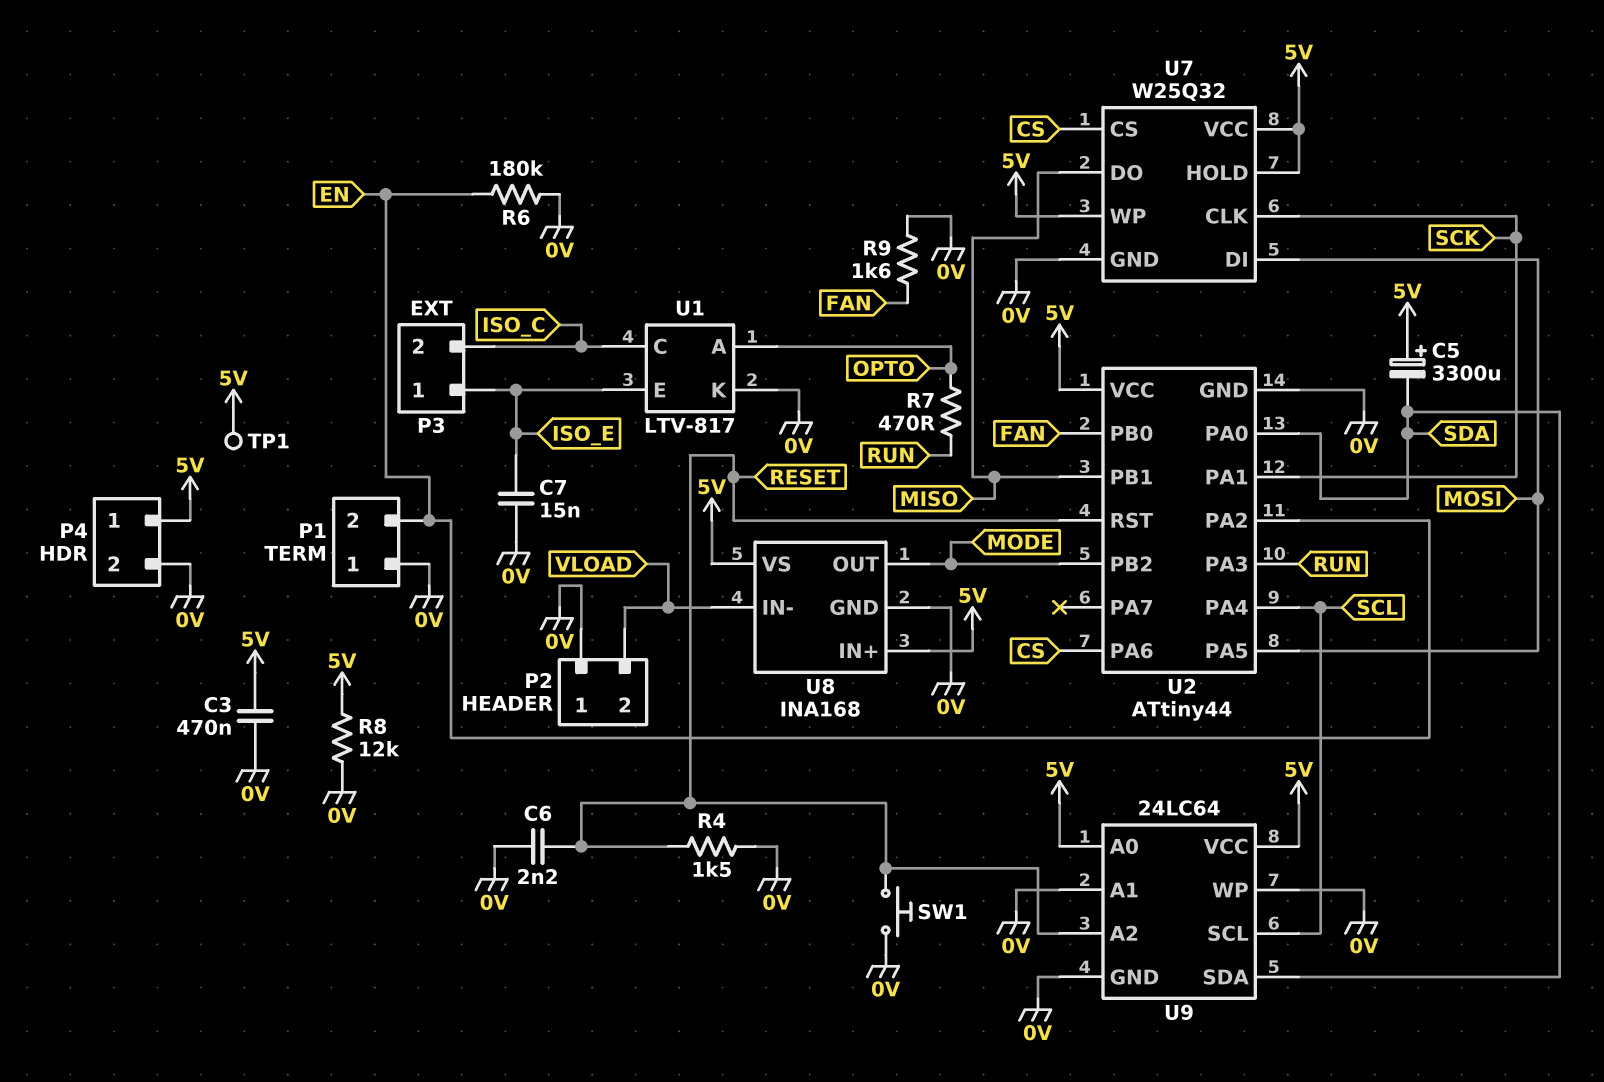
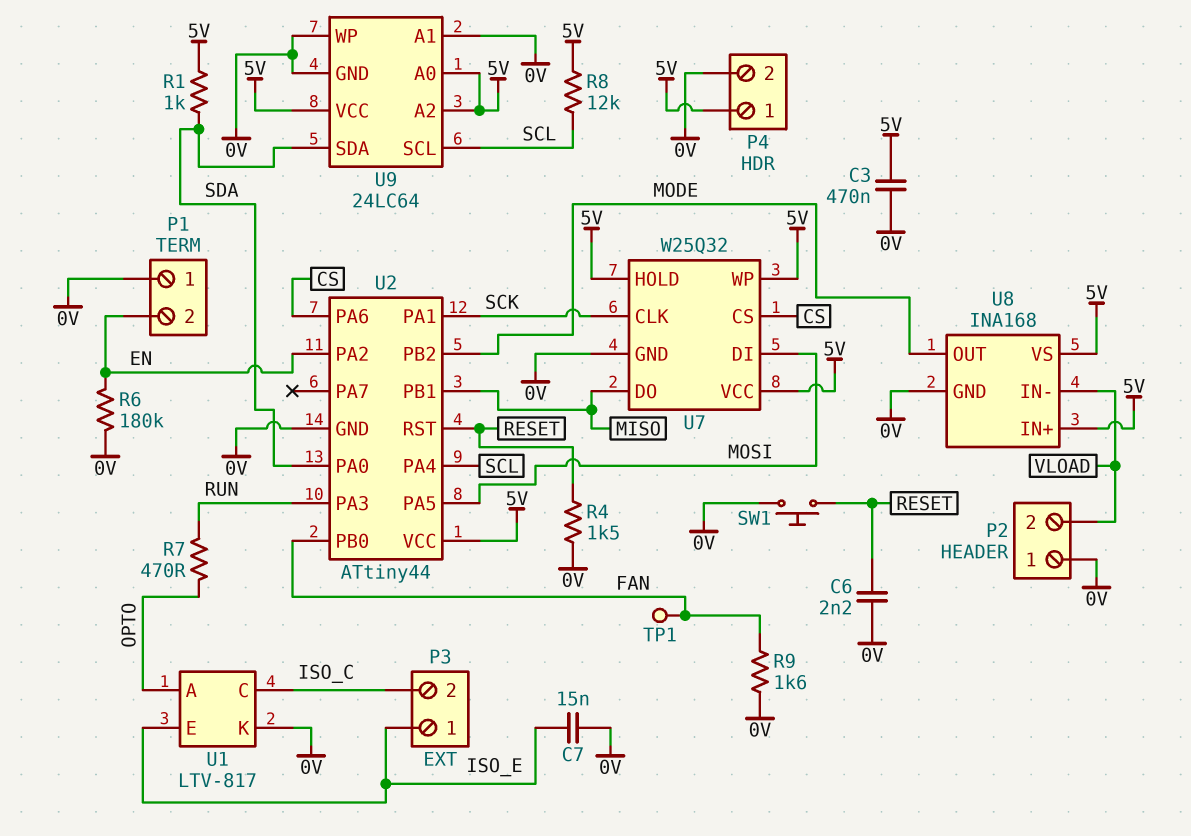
C5: 3300uF (plus 5V, minus SDA) -> none
R1: none -> 1k (5V, SDA)
R8: 12k (0V, 5V) -> 12k (5V, SCL)
TP1: test point (5V) -> test point (FAN)
U9 pin A2: RESET -> 5V

